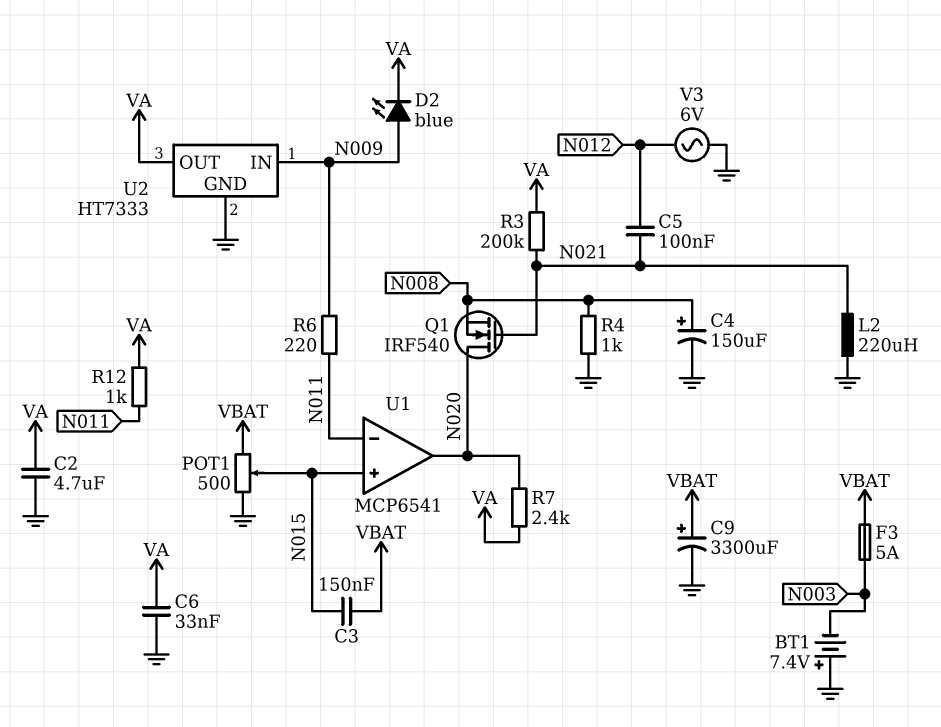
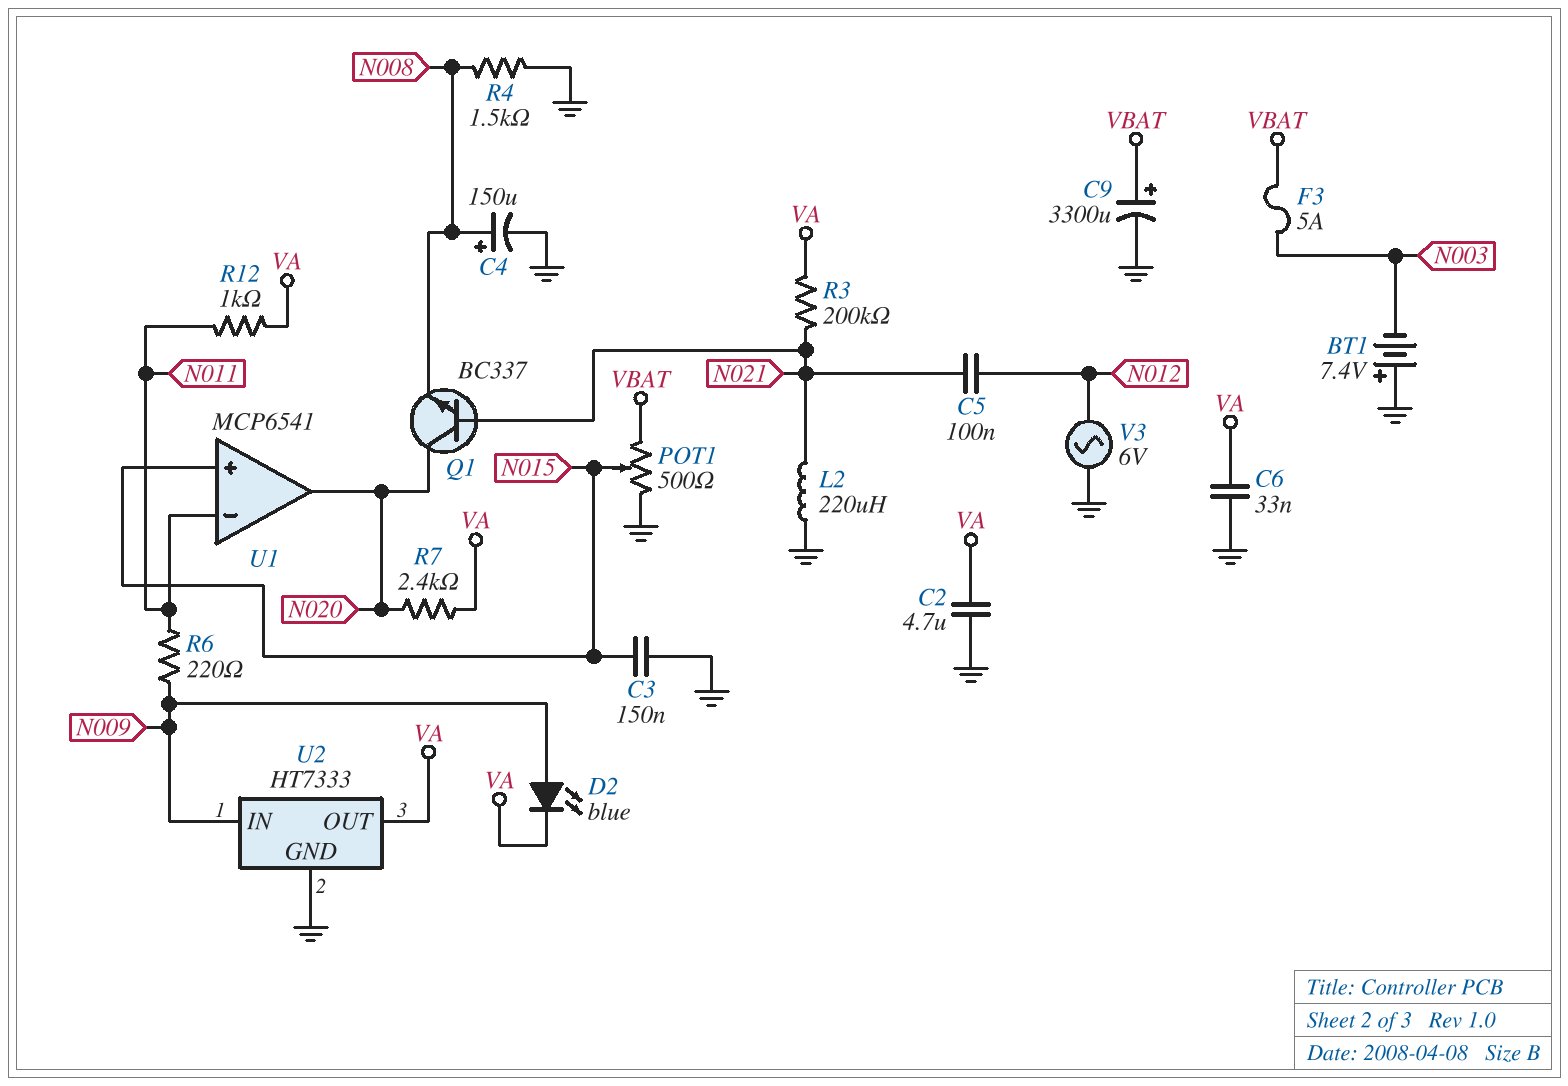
C3: 150nF (N015, VBAT) -> 150nF (GND, N015)
Q1: NMOS IRF540 (G N021, D N020, S N008) -> NPN BC337 (B N021, C N020, E N008)
R4: 1k (GND, N008) -> 1.5k (GND, N008)

